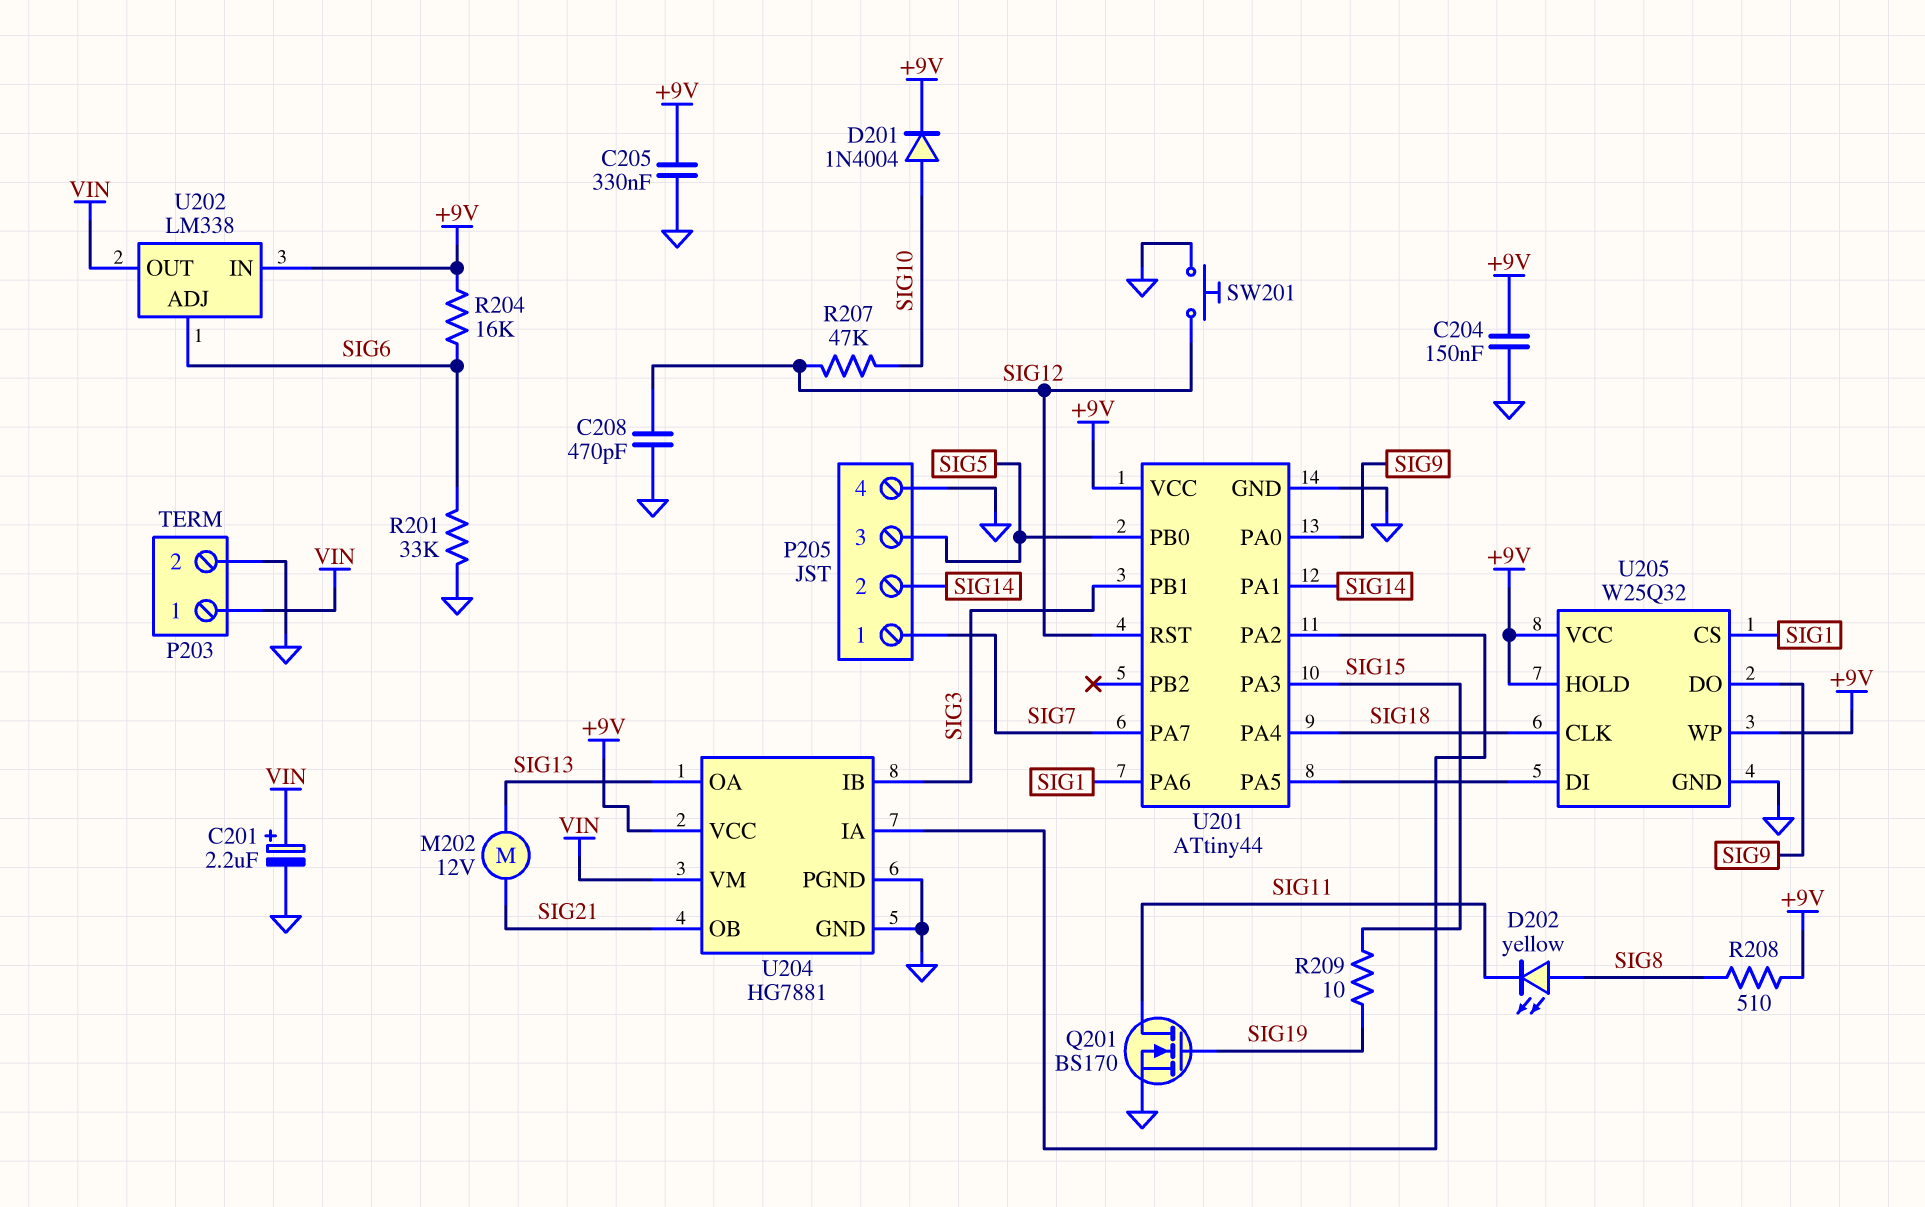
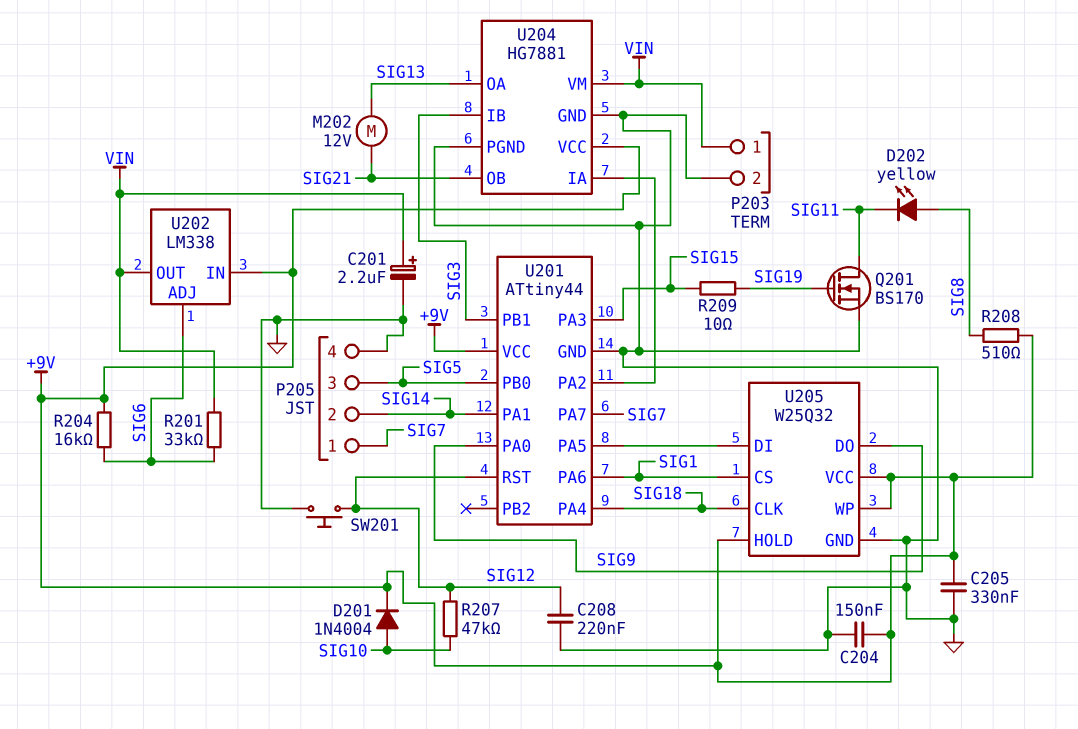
C208: 470pF (GND, SIG12) -> 220nF (GND, SIG12)
R201: 33k (GND, SIG6) -> 33k (SIG6, VIN)

